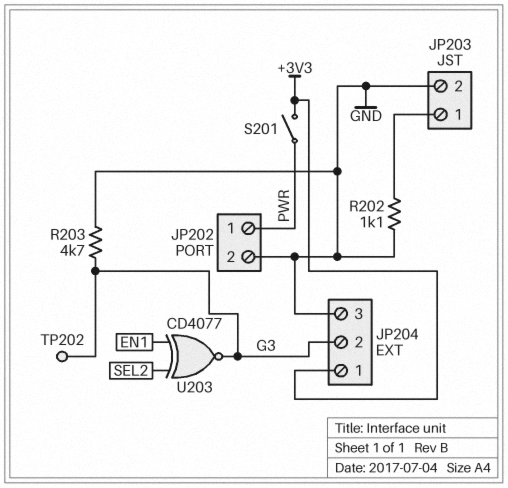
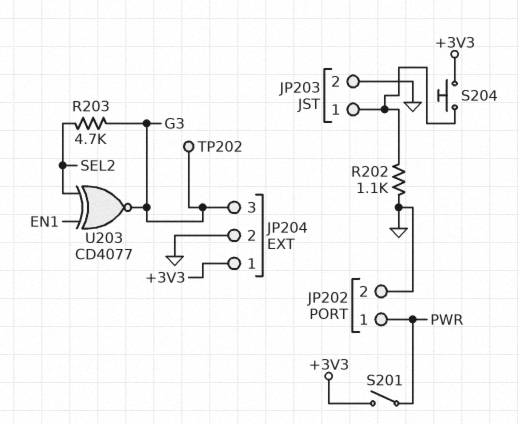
JP204 pin 2: G3 -> GND
JP204 pin 3: GND -> G3
R203: 4.7k (G3, GND) -> 4.7k (G3, SEL2)
S204: none -> button (+3V3, JP203/1)

